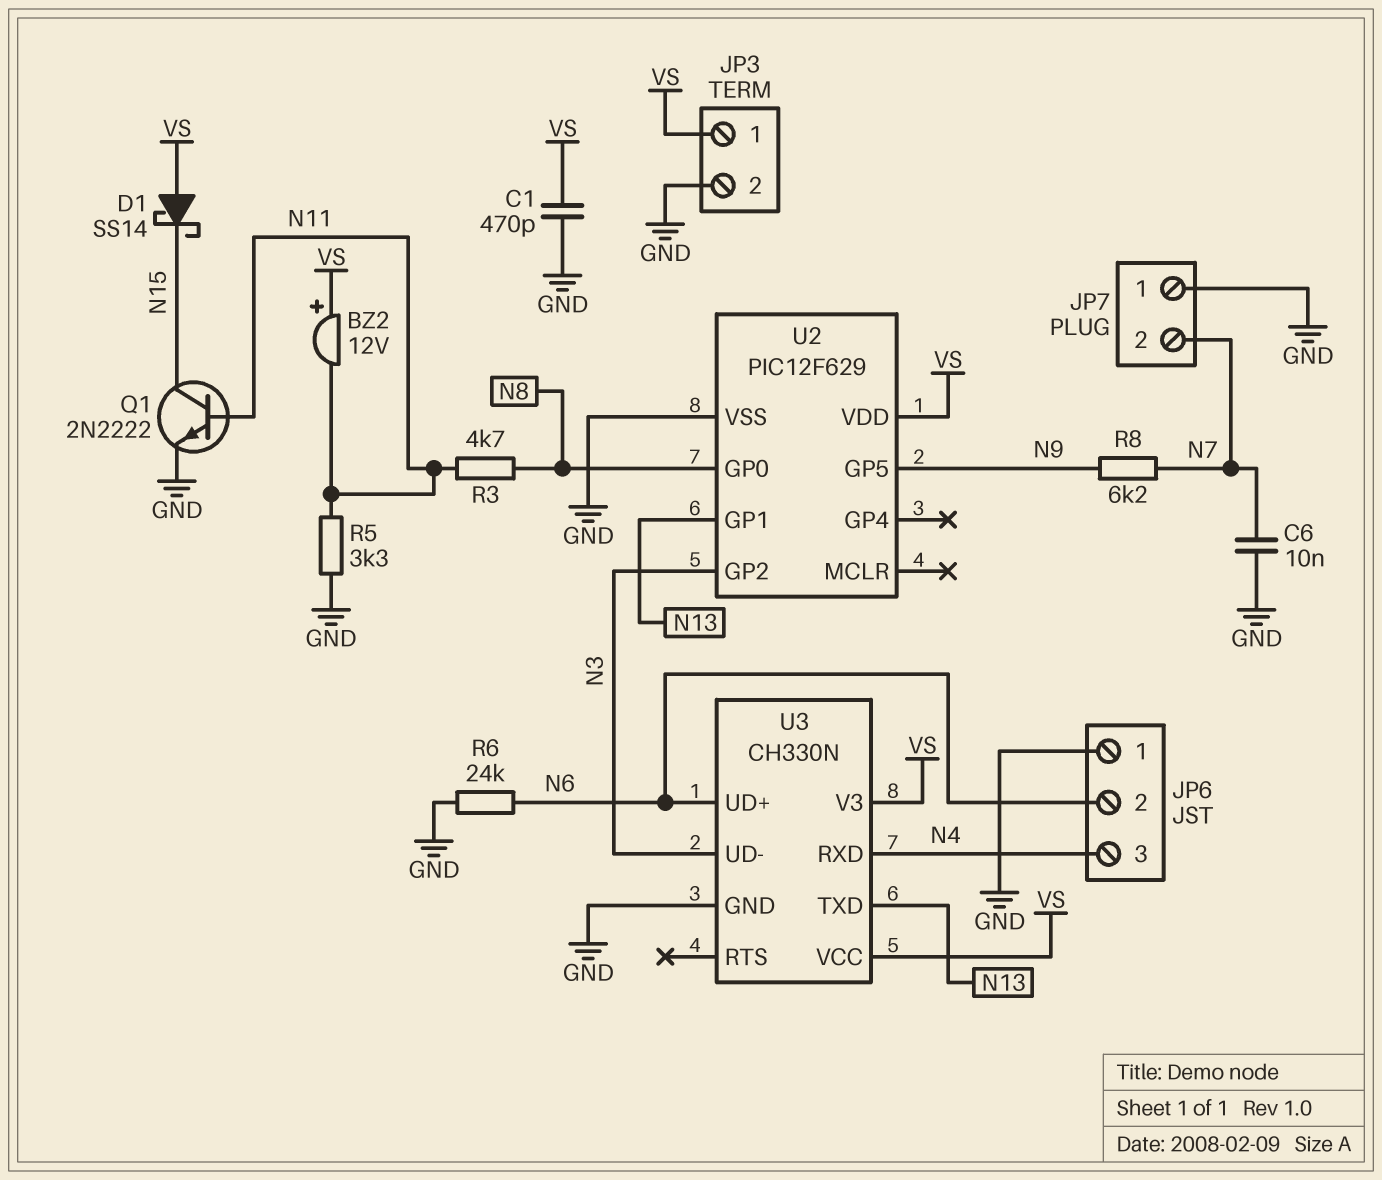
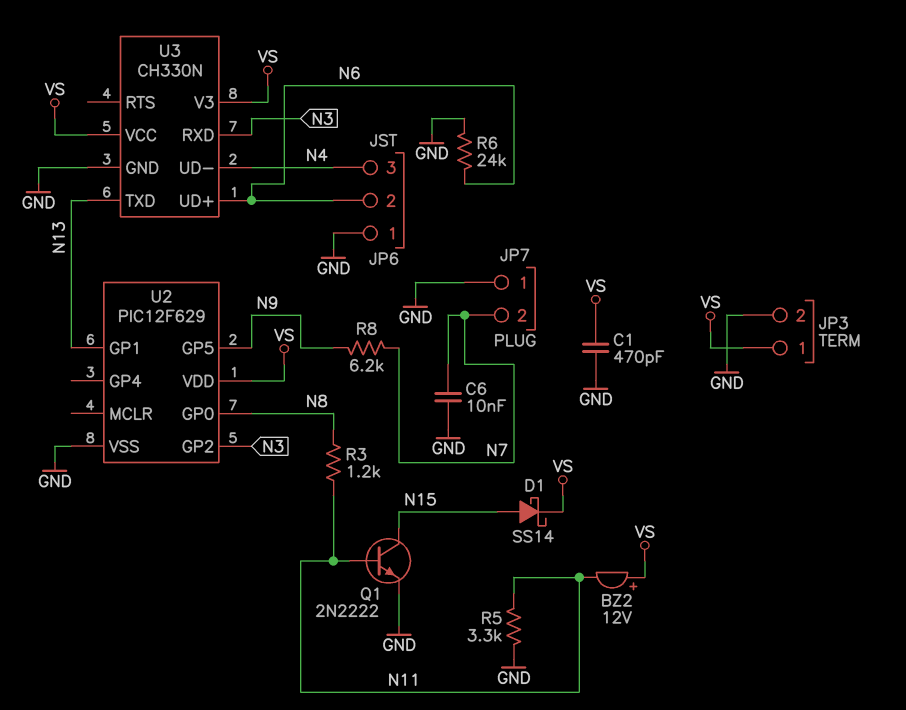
D1: schottky SS14 (A VS, K N15) -> schottky SS14 (A N15, K VS)
R3: 4.7k (N8, N11) -> 1.2k (N8, N11)
U3 pin RXD: N4 -> N3
U3 pin UD-: N3 -> N4

